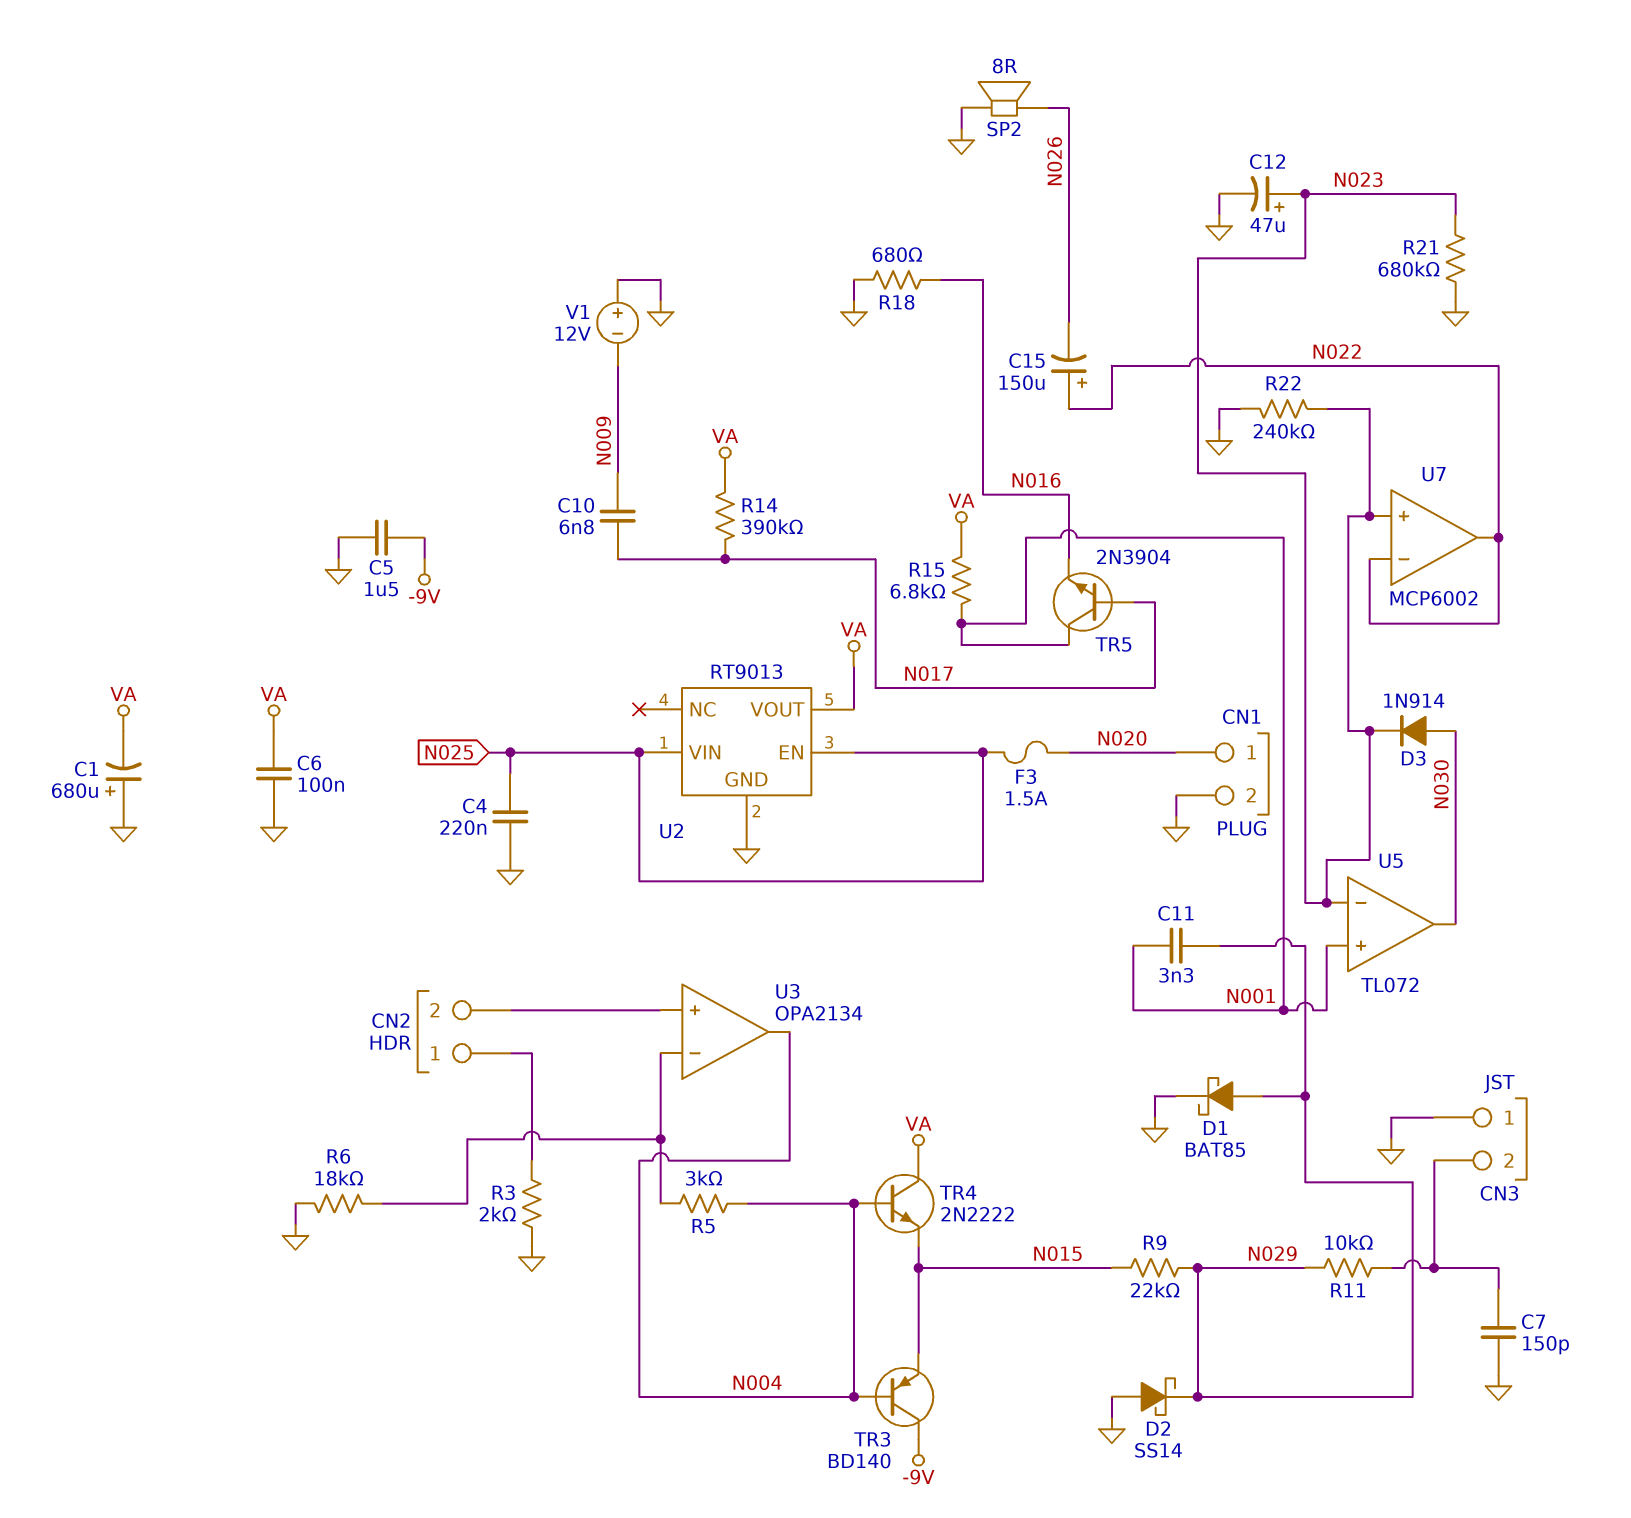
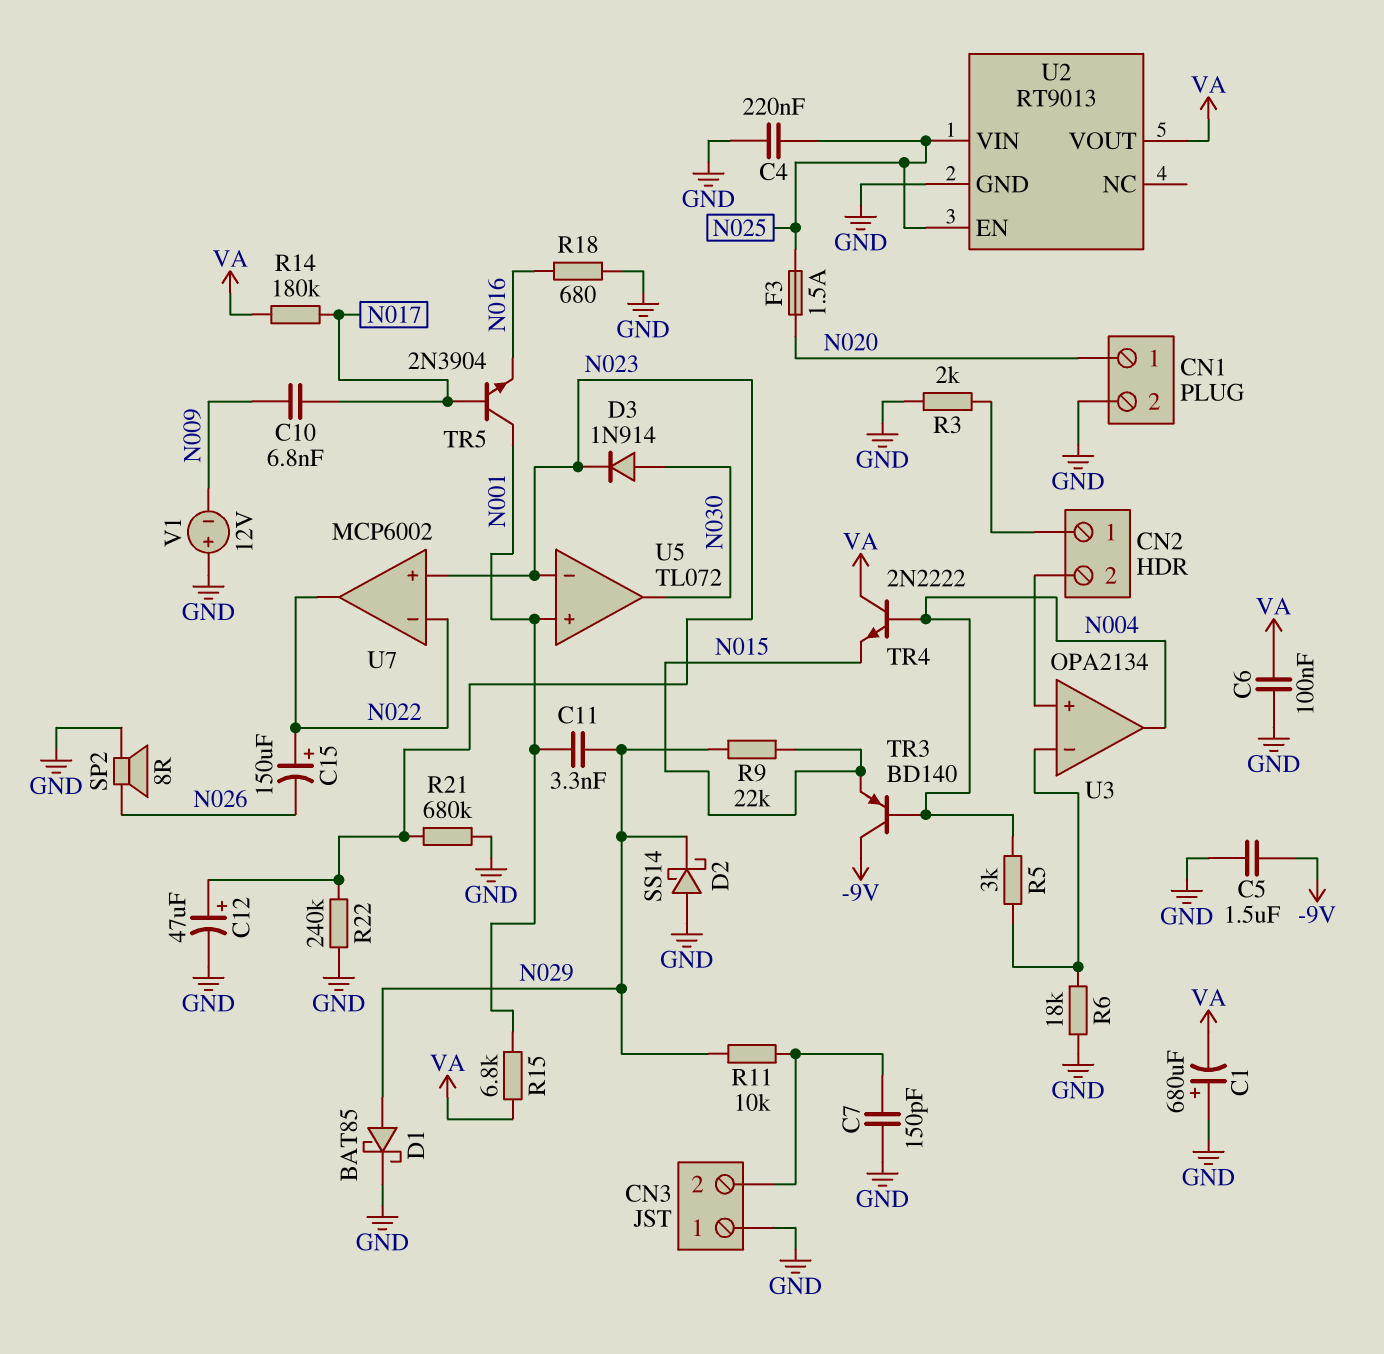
R14: 390k (N017, VA) -> 180k (N017, VA)

